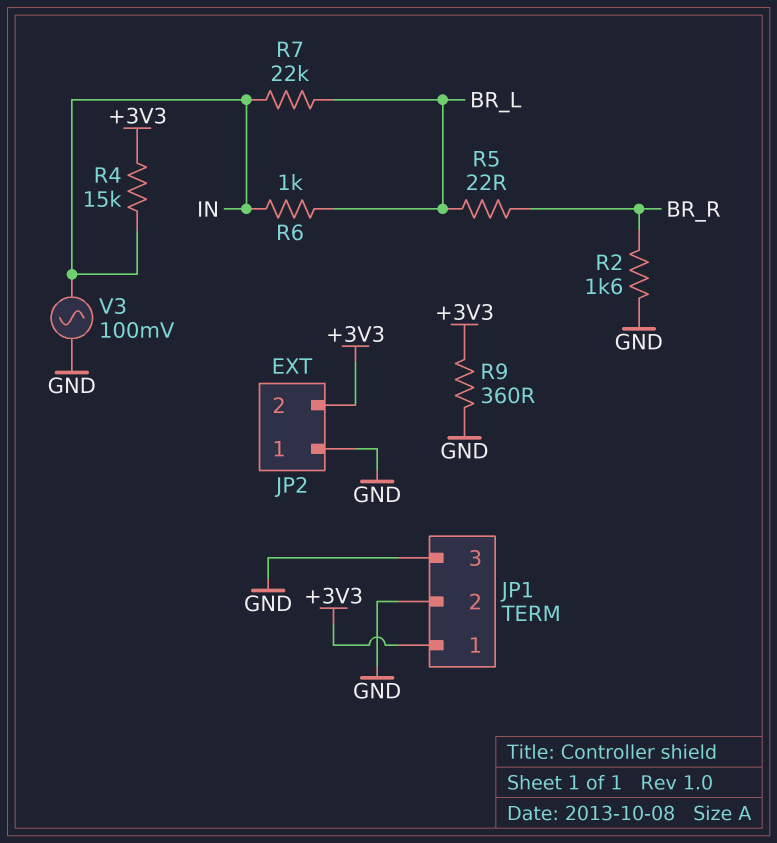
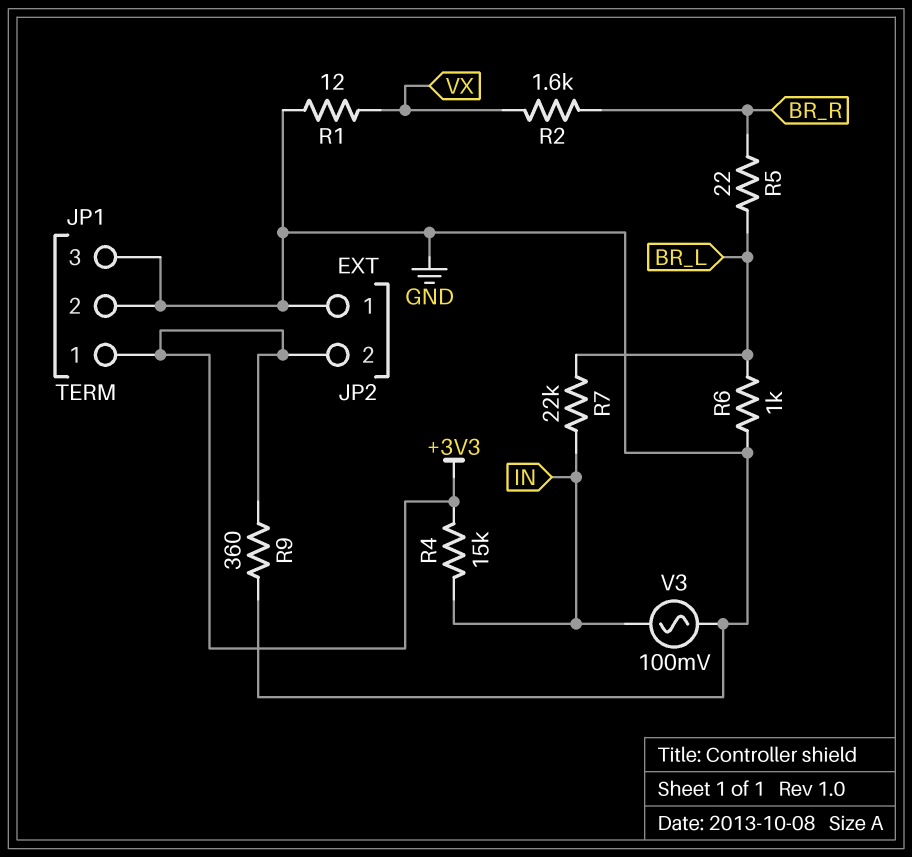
R1: none -> 12 (GND, VX)
R2: 1.6k (BR_R, GND) -> 1.6k (BR_R, VX)
R6: 1k (BR_L, IN) -> 1k (BR_L, GND)

